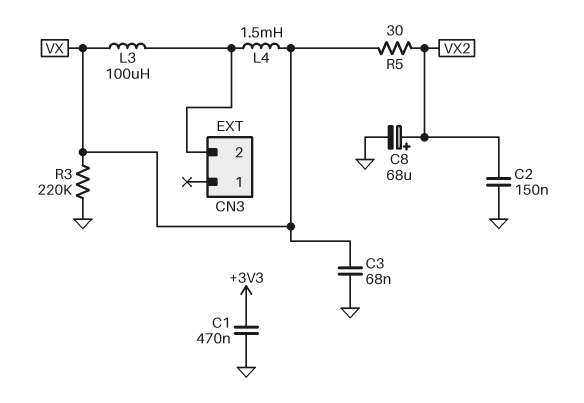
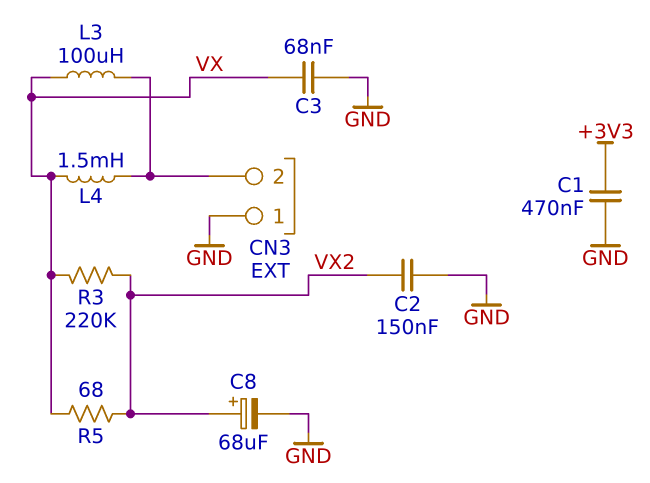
CN3 pin 1: none -> GND
R3: 220k (GND, VX) -> 220k (VX, VX2)
R5: 30 (VX, VX2) -> 68 (VX, VX2)

